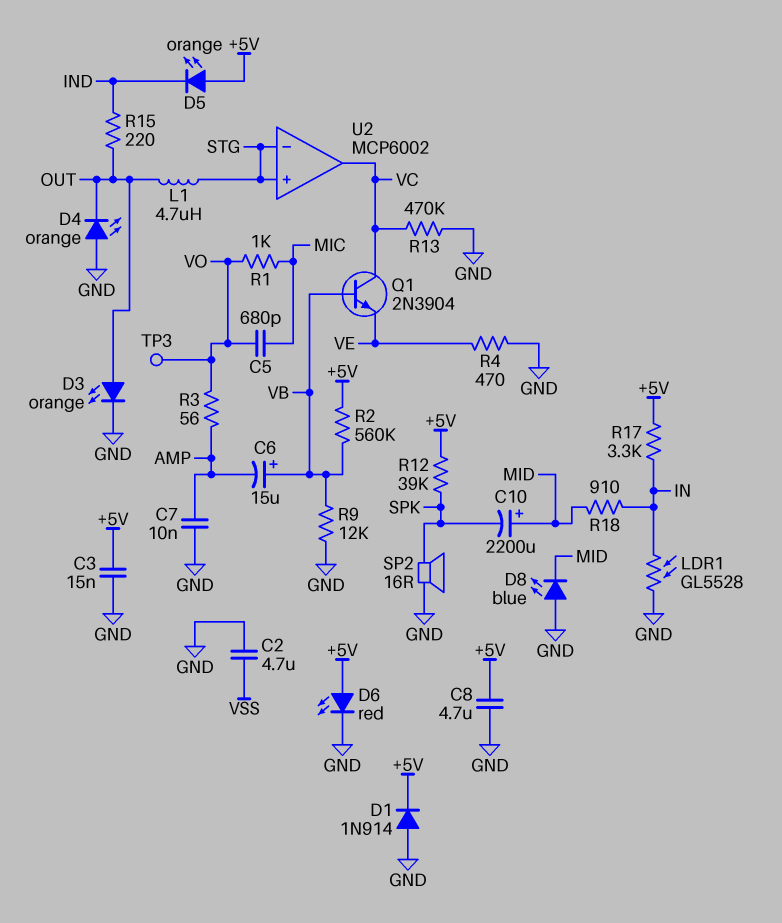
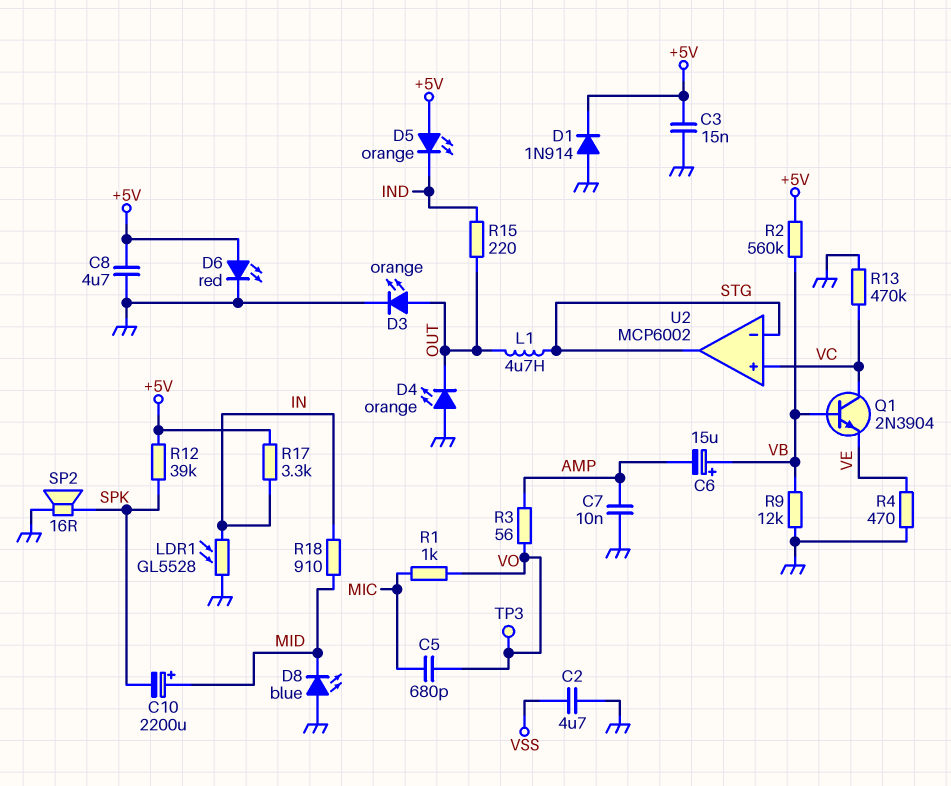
U2 pin in+: STG -> VC
U2 pin out: VC -> STG

